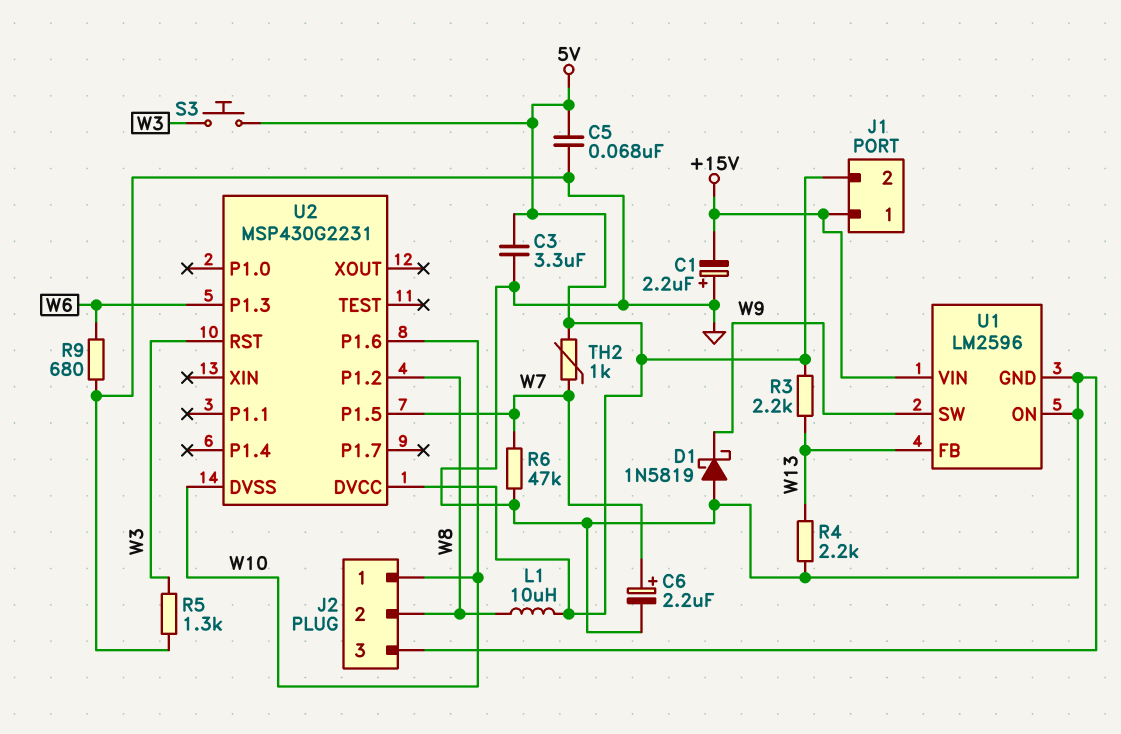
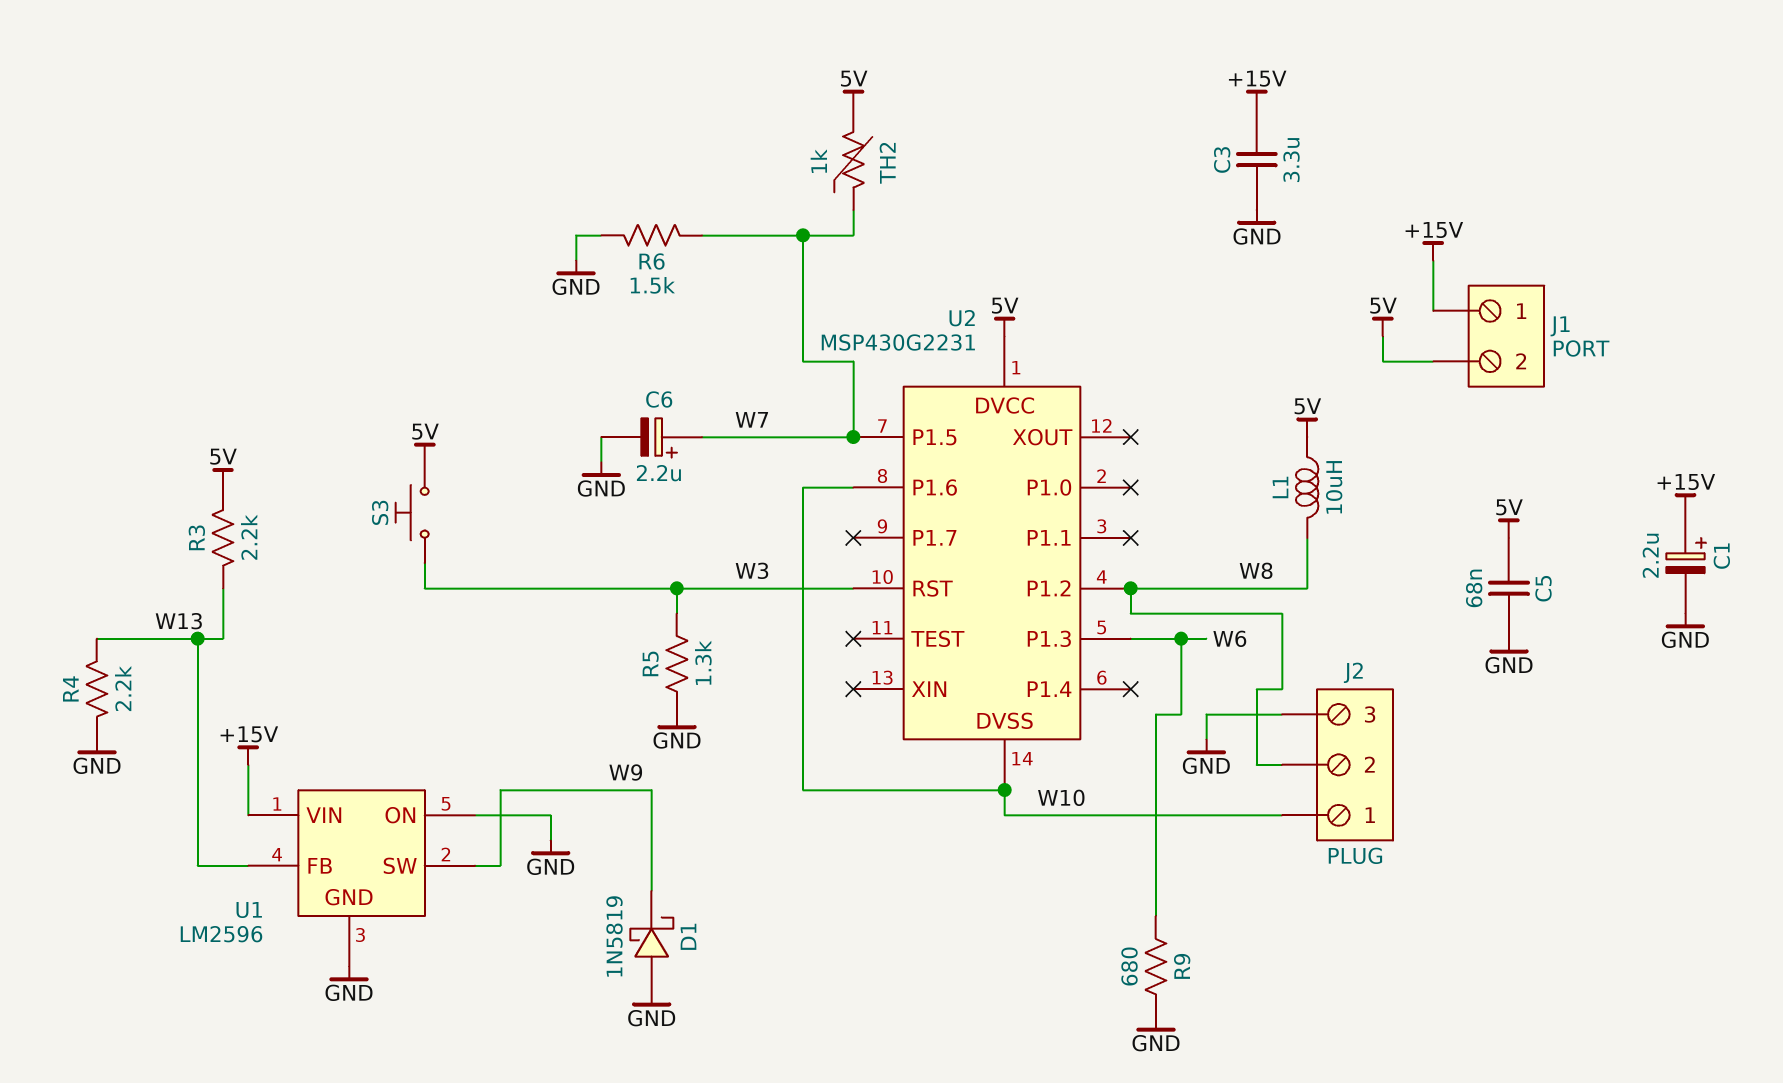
C1: 2.2uF (plus GND, minus +15V) -> 2.2uF (plus +15V, minus GND)
C3: 3.3uF (5V, GND) -> 3.3uF (+15V, GND)
R6: 47k (GND, W7) -> 1.5k (GND, W7)

